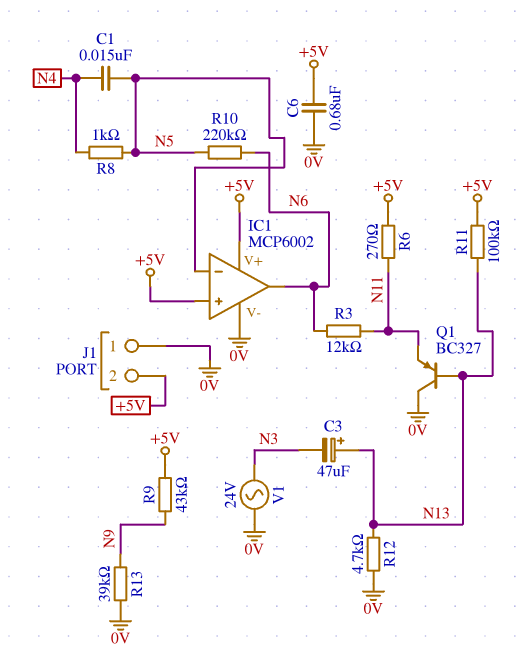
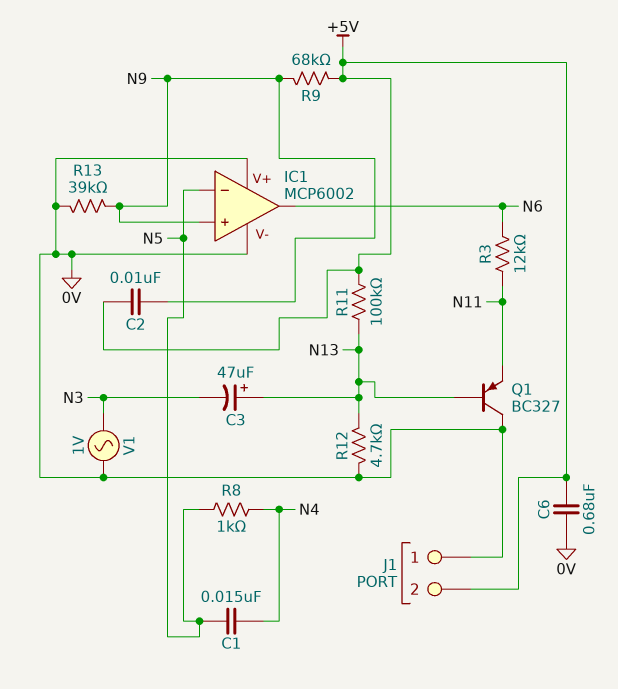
C2: none -> 10nF (+5V, N9)
IC1 pin V+: +5V -> 0V
IC1 pin in+: +5V -> N9
R6: 270 (+5V, N11) -> none
R9: 43k (+5V, N9) -> 68k (+5V, N9)
R10: 220k (N5, N6) -> none
V1: AC 24V (0V, N3) -> AC 1V (0V, N3)

